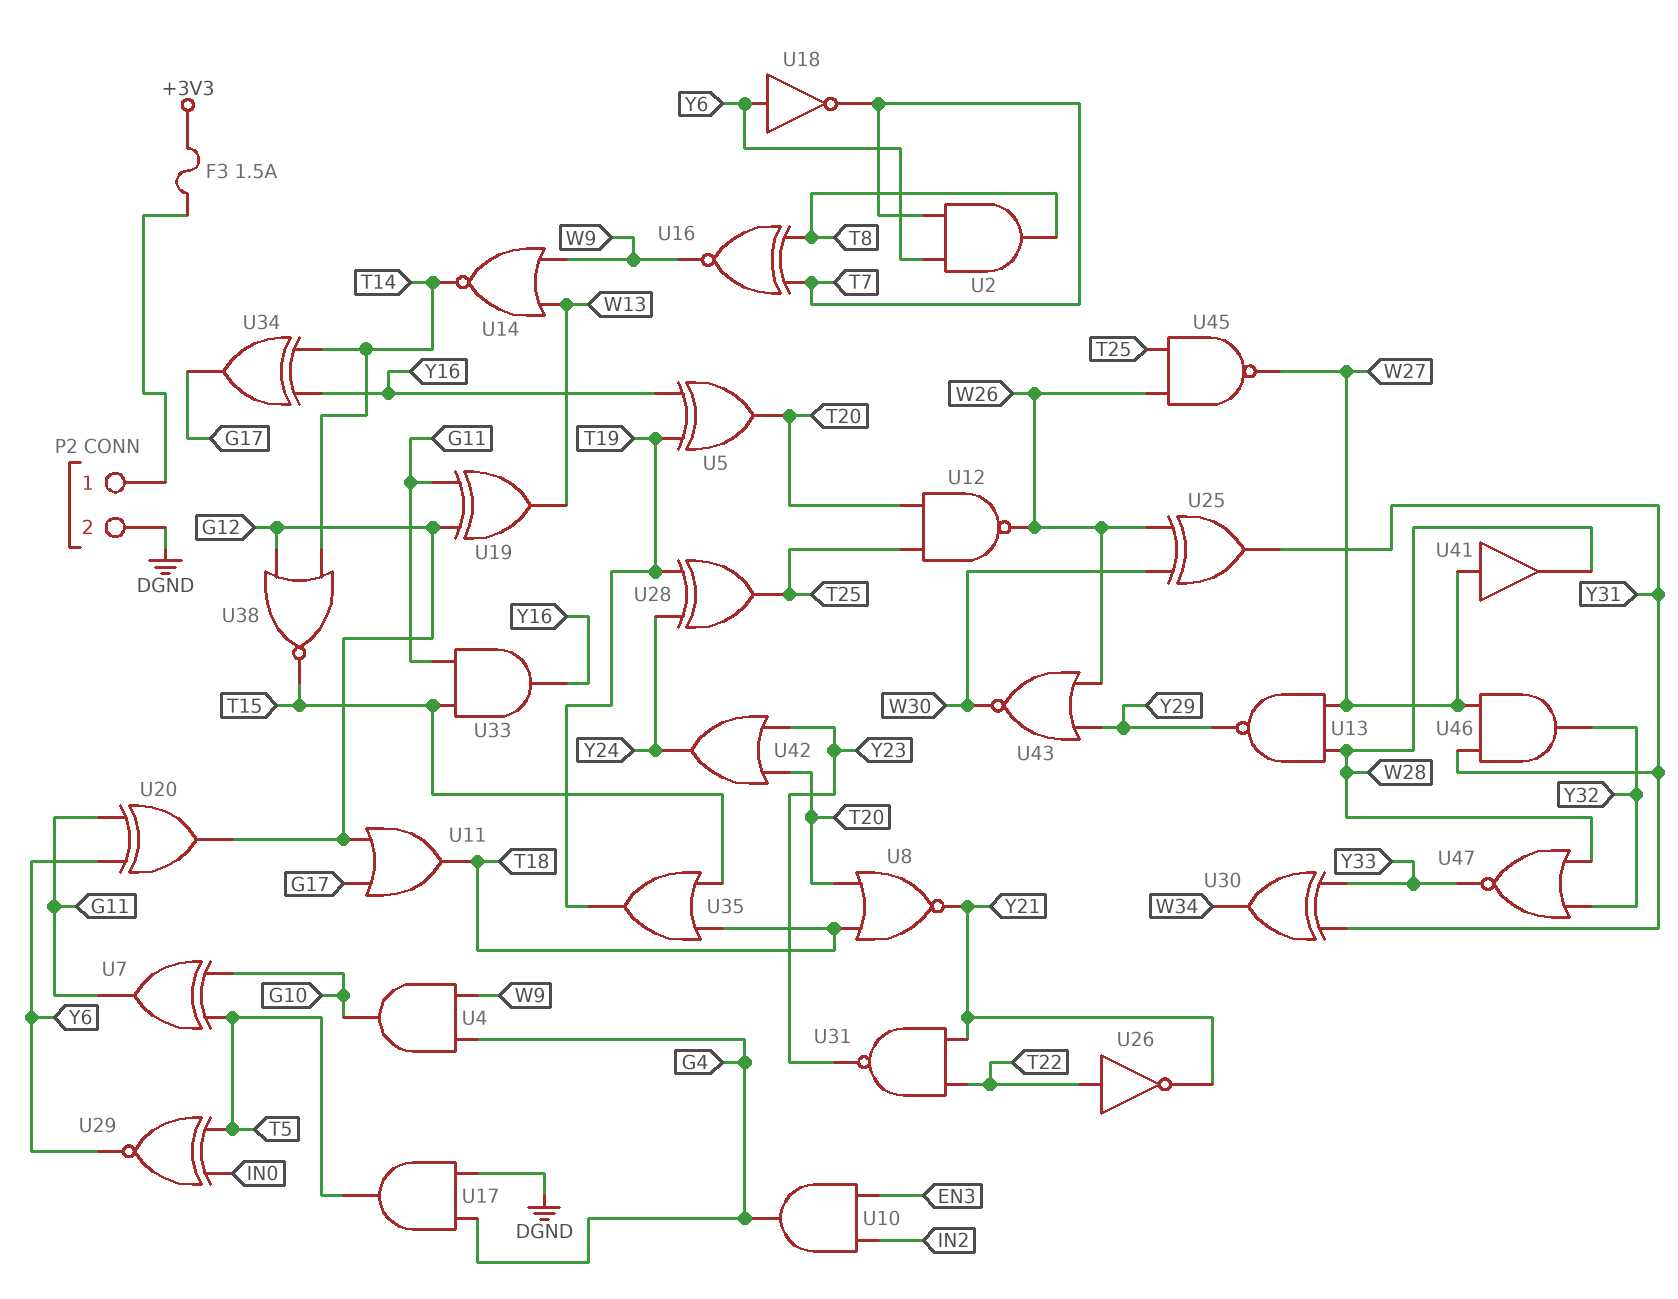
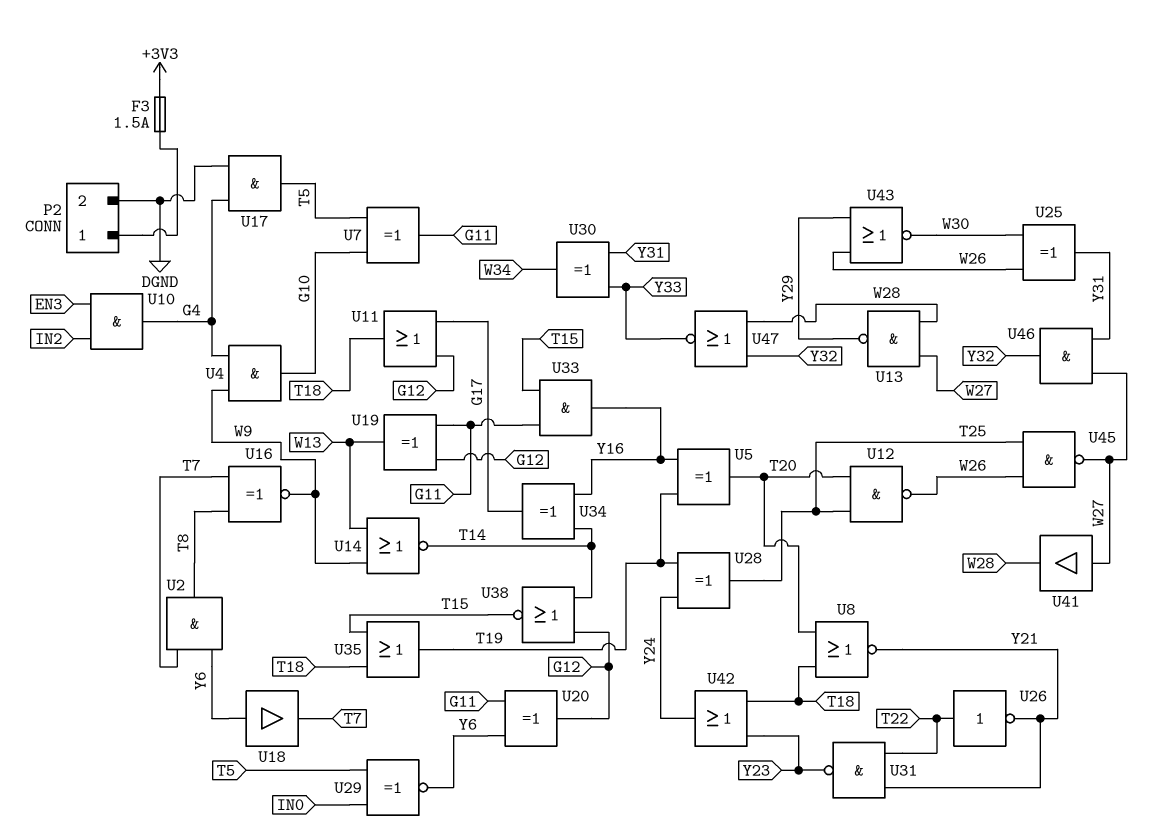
U18: NOT (in Y6, out T7) -> buffer (in Y6, out T7)
U42: OR (in T20, in Y23, out Y24) -> OR (in T18, in Y23, out Y24)

